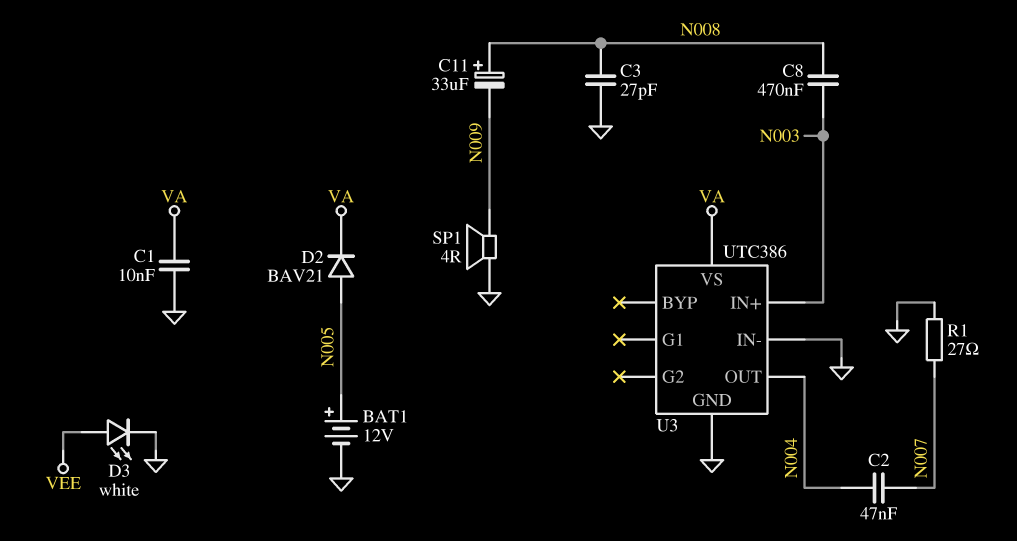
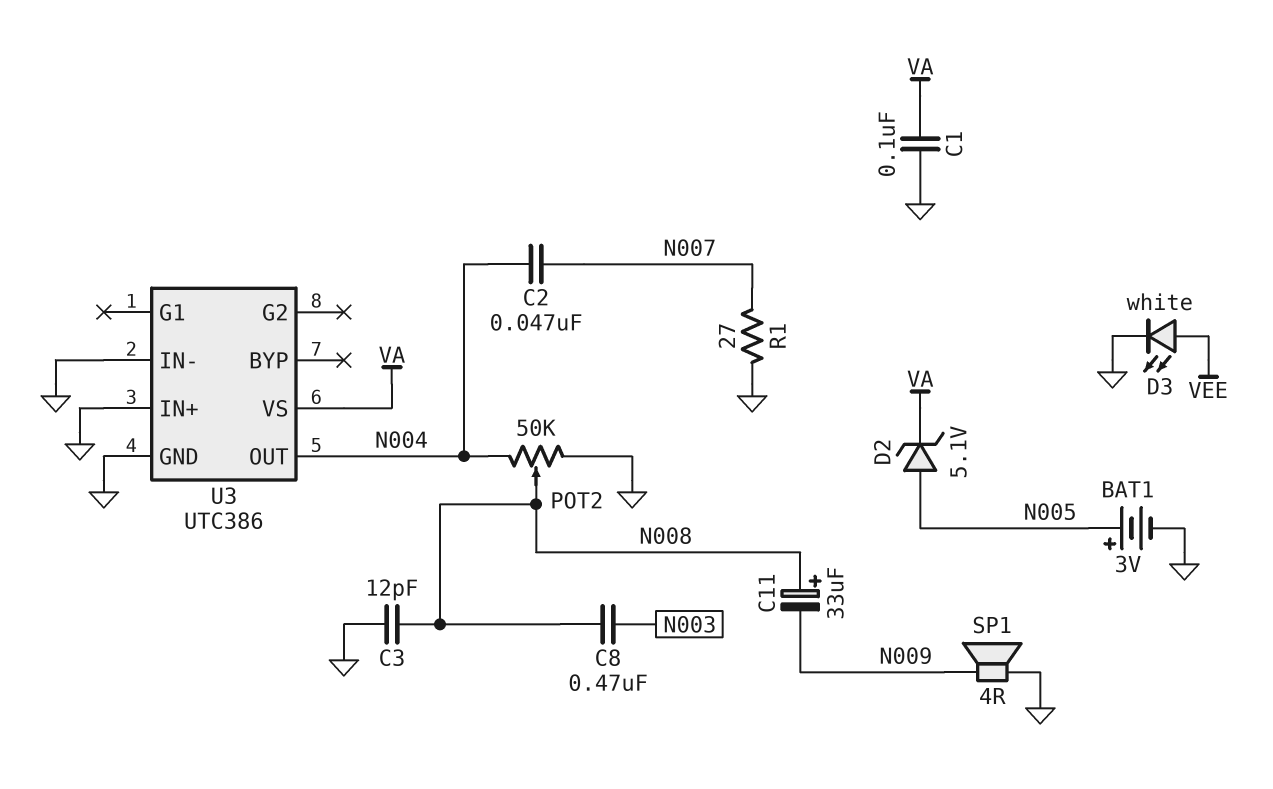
BAT1: 12V (plus N005, minus GND) -> 3V (plus N005, minus GND)
C1: 10nF (GND, VA) -> 100nF (GND, VA)
C3: 27pF (GND, N008) -> 12pF (GND, N008)
D2: diode BAV21 (A N005, K VA) -> zener 5.1V (A N005, K VA)
POT2: none -> 50k (GND, N004, wiper N008)
U3 pin IN+: N003 -> GND

